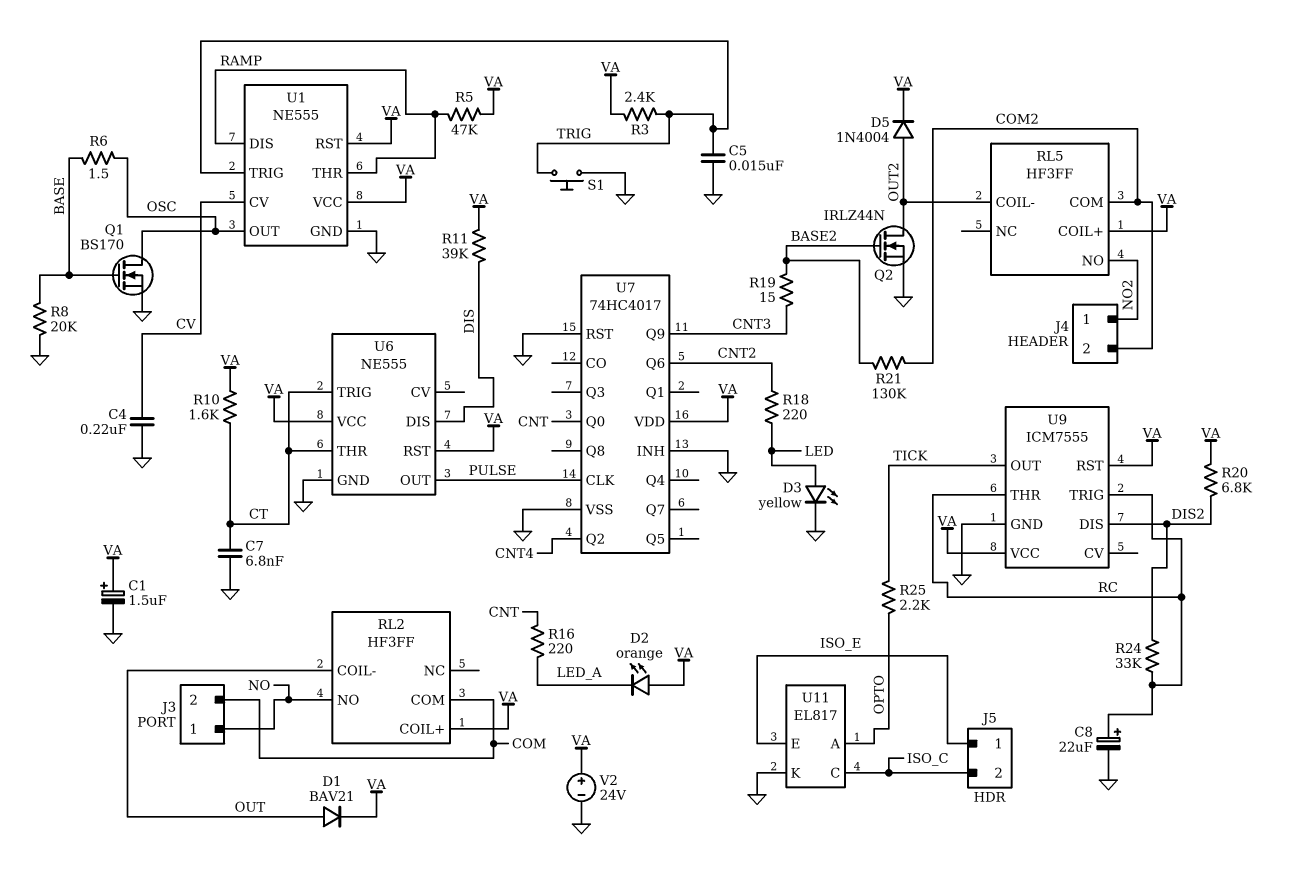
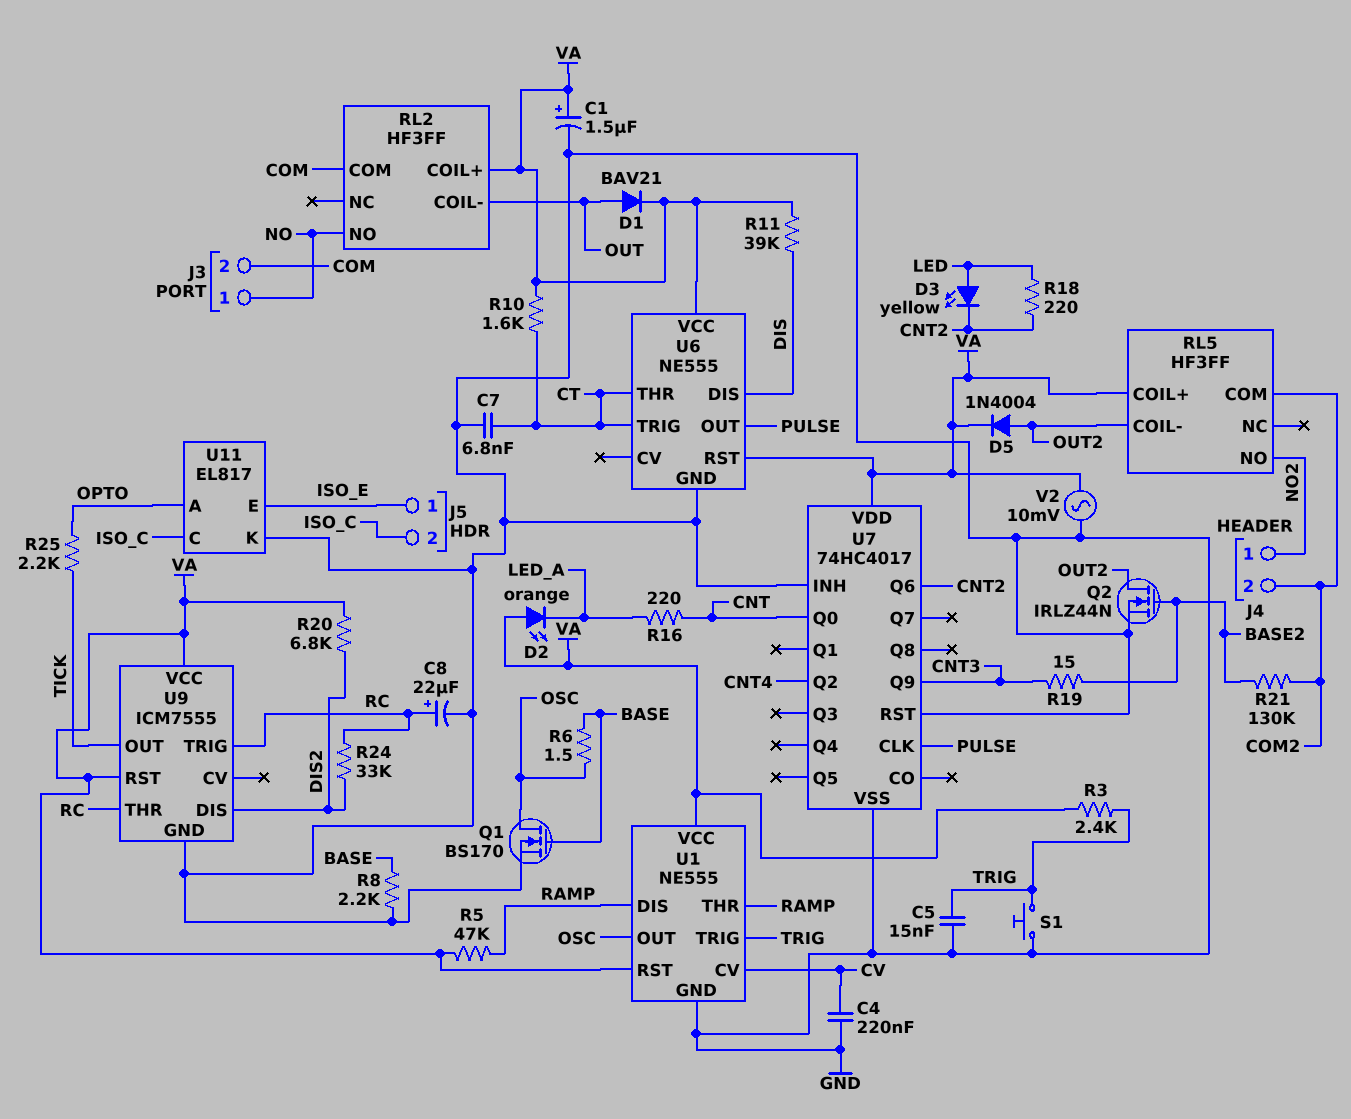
D3: LED yellow (A LED, K GND) -> LED yellow (A LED, K CNT2)
R8: 20k (BASE, GND) -> 2.2k (BASE, GND)
V2: 24V (plus VA, minus GND) -> AC 10mV (GND, VA)

